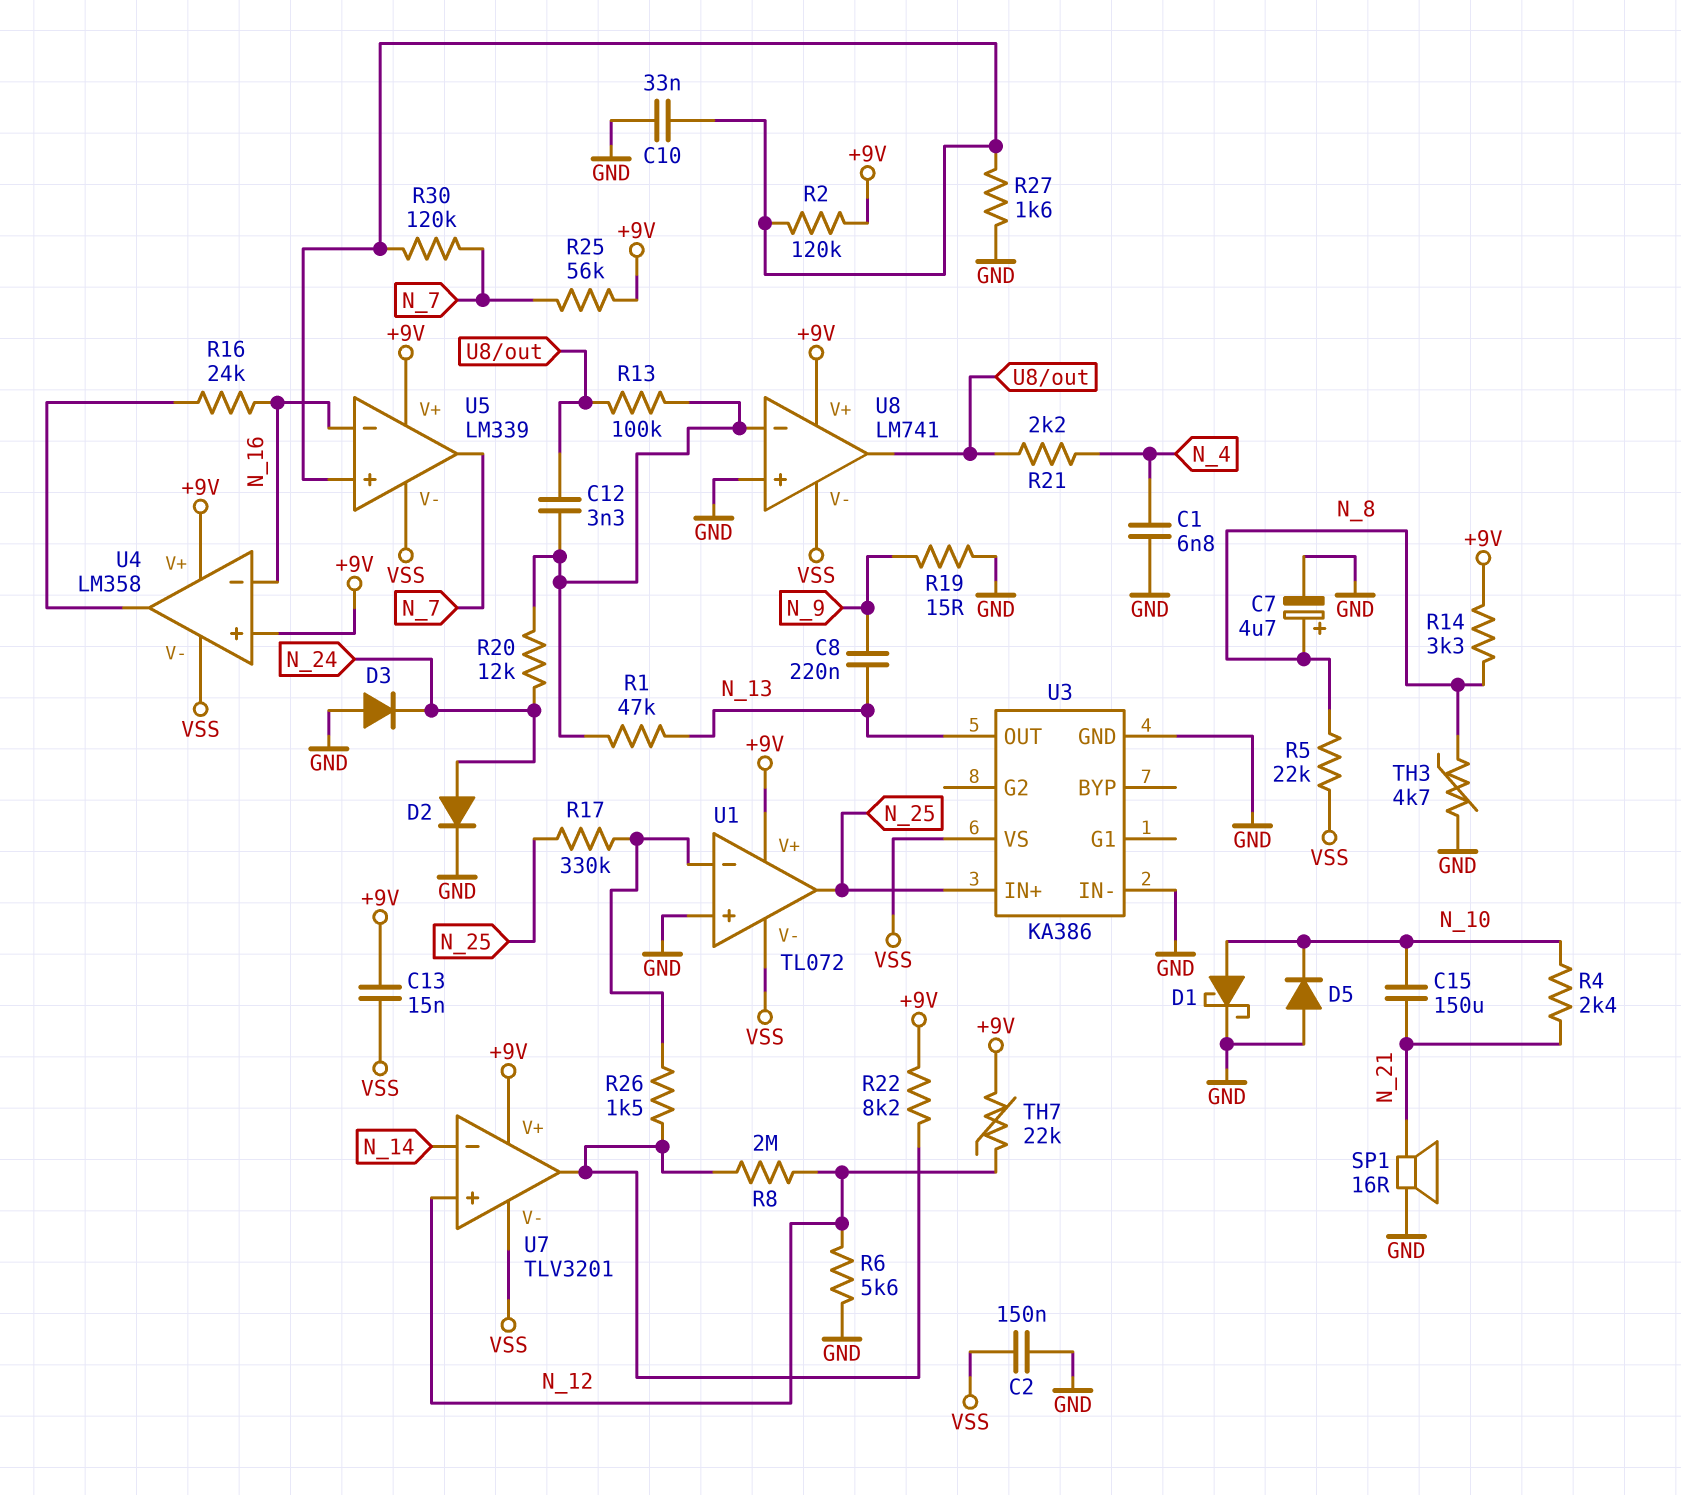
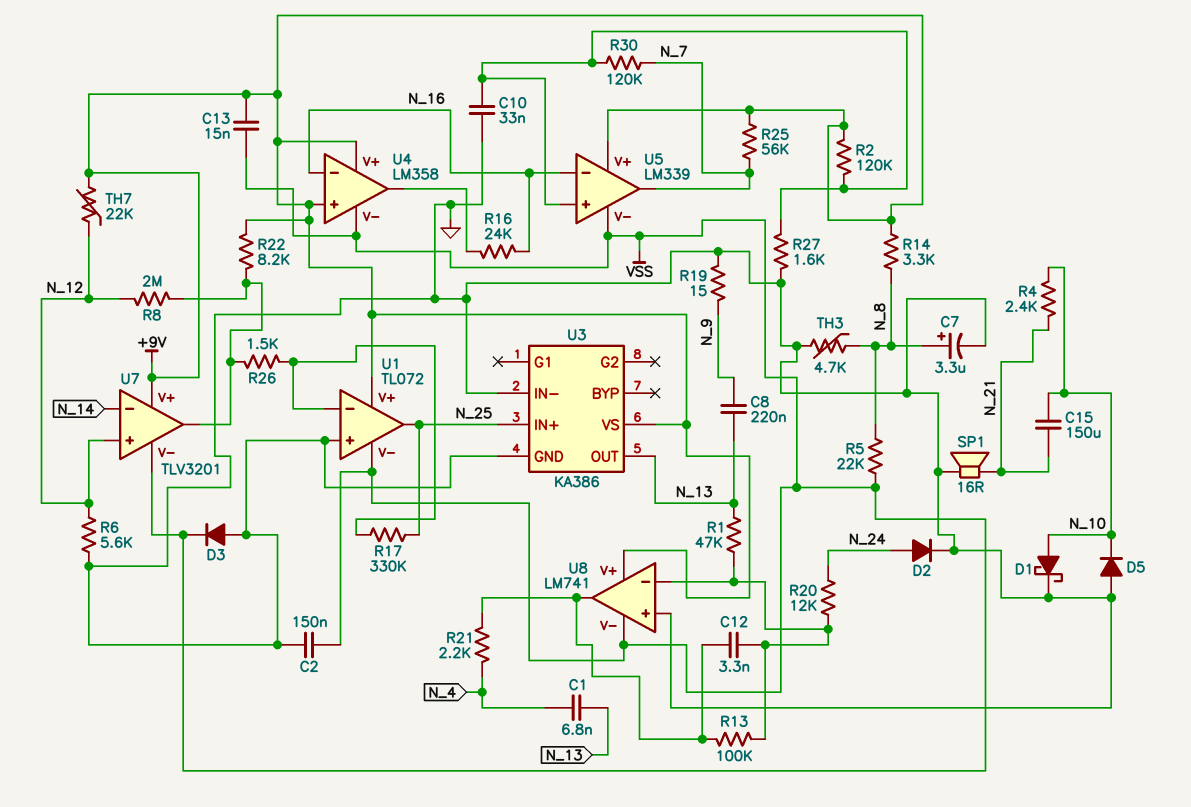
C1: 6.8nF (GND, N_4) -> 6.8nF (N_4, N_13)
C7: 4.7uF (plus N_8, minus GND) -> 3.3uF (plus N_8, minus GND)
D3: diode (A GND, K N_24) -> diode (A GND, K VSS)
U3 pin VS: VSS -> +9V

